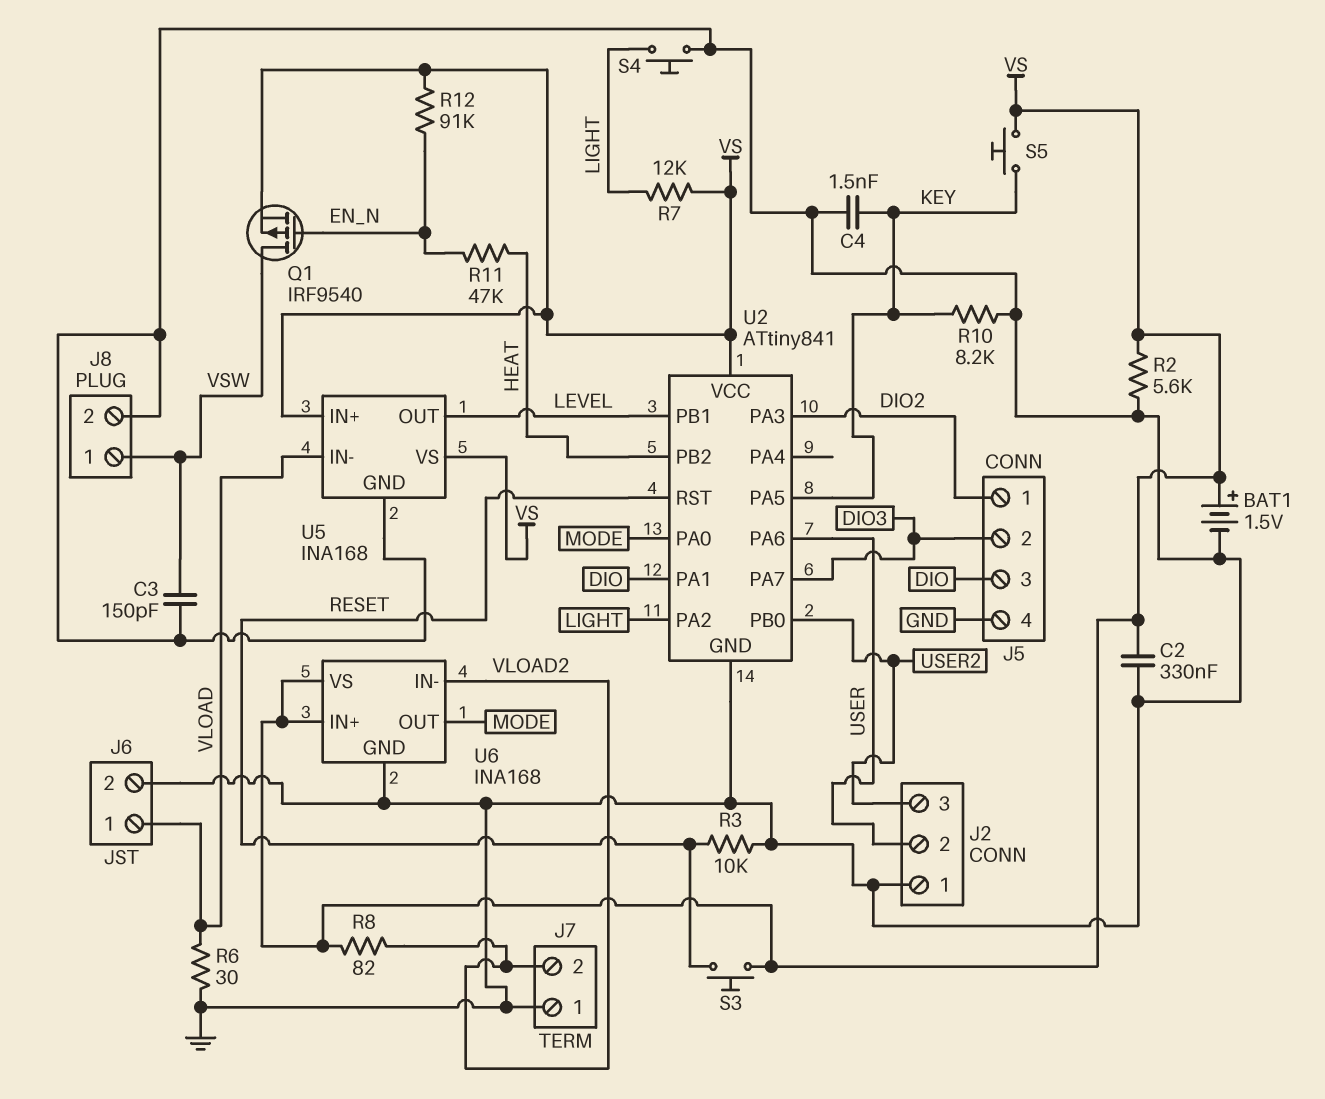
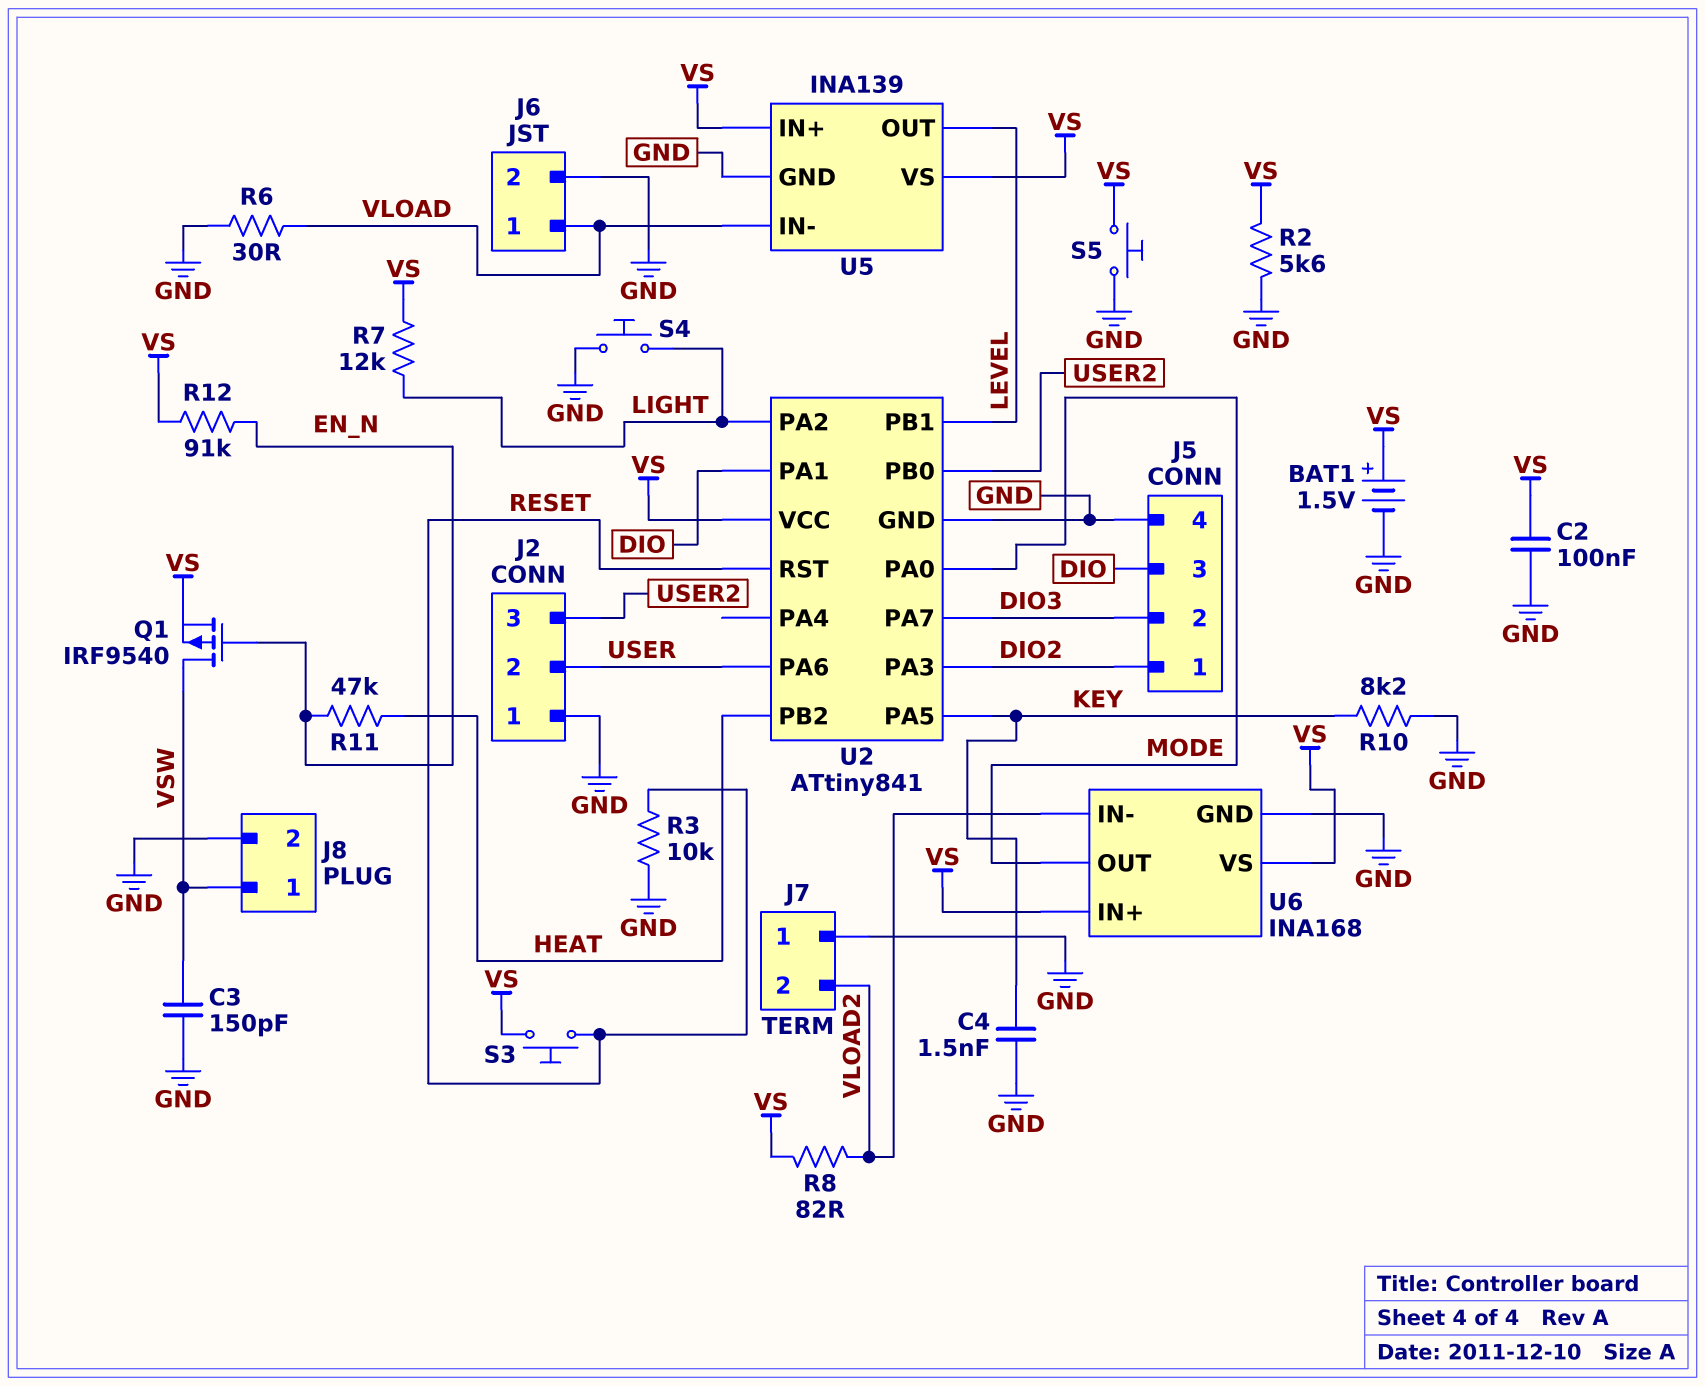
C2: 330nF (GND, VS) -> 100nF (GND, VS)
S5: button (KEY, VS) -> button (GND, VS)
U5: INA168 -> INA139

